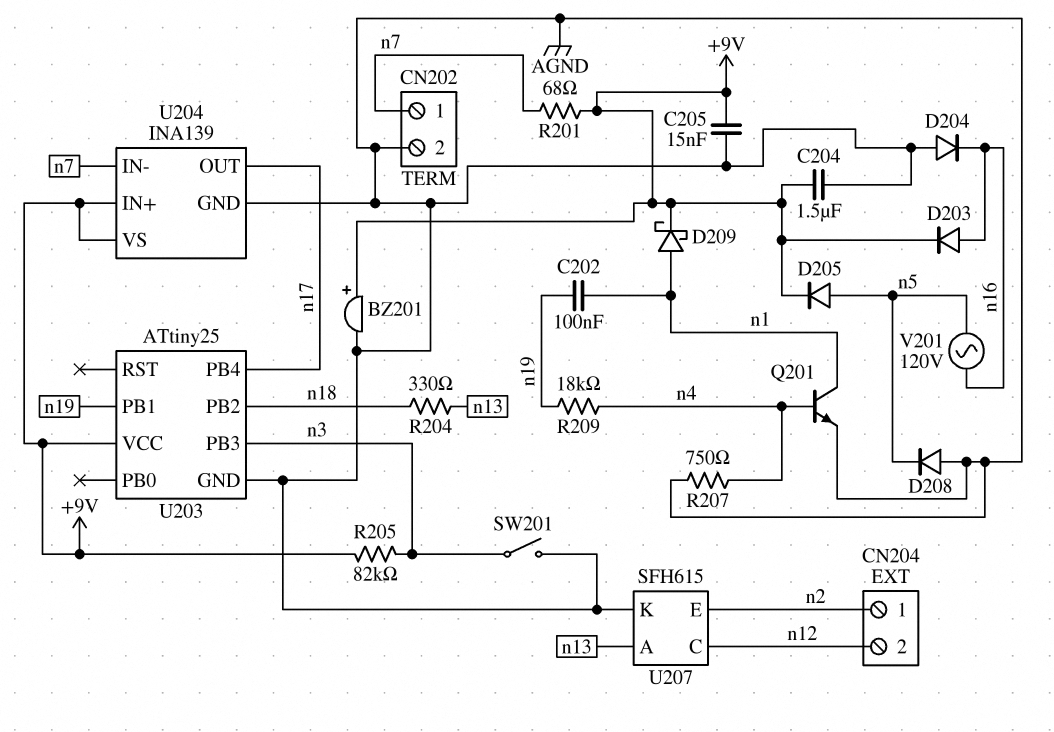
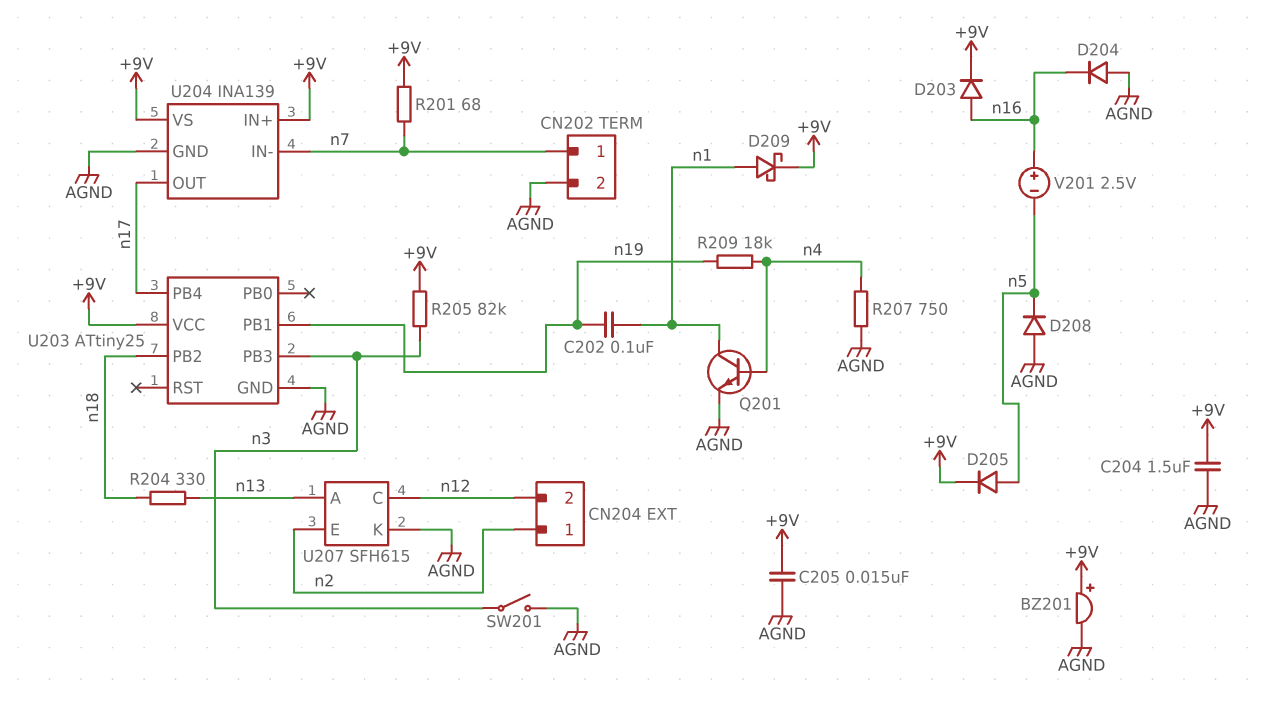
V201: AC 120V (n5, n16) -> 2.5V (plus n16, minus n5)

